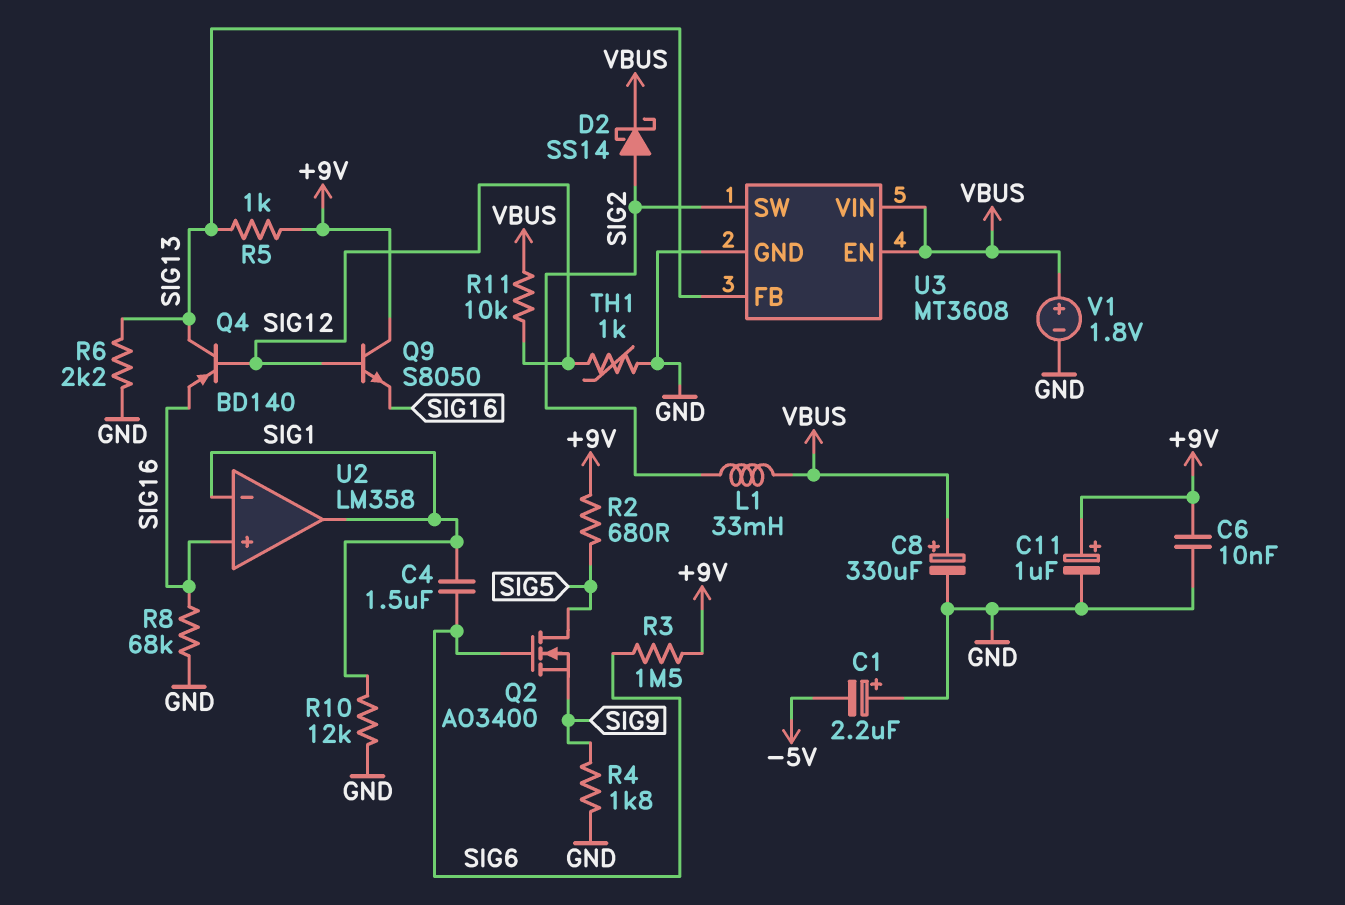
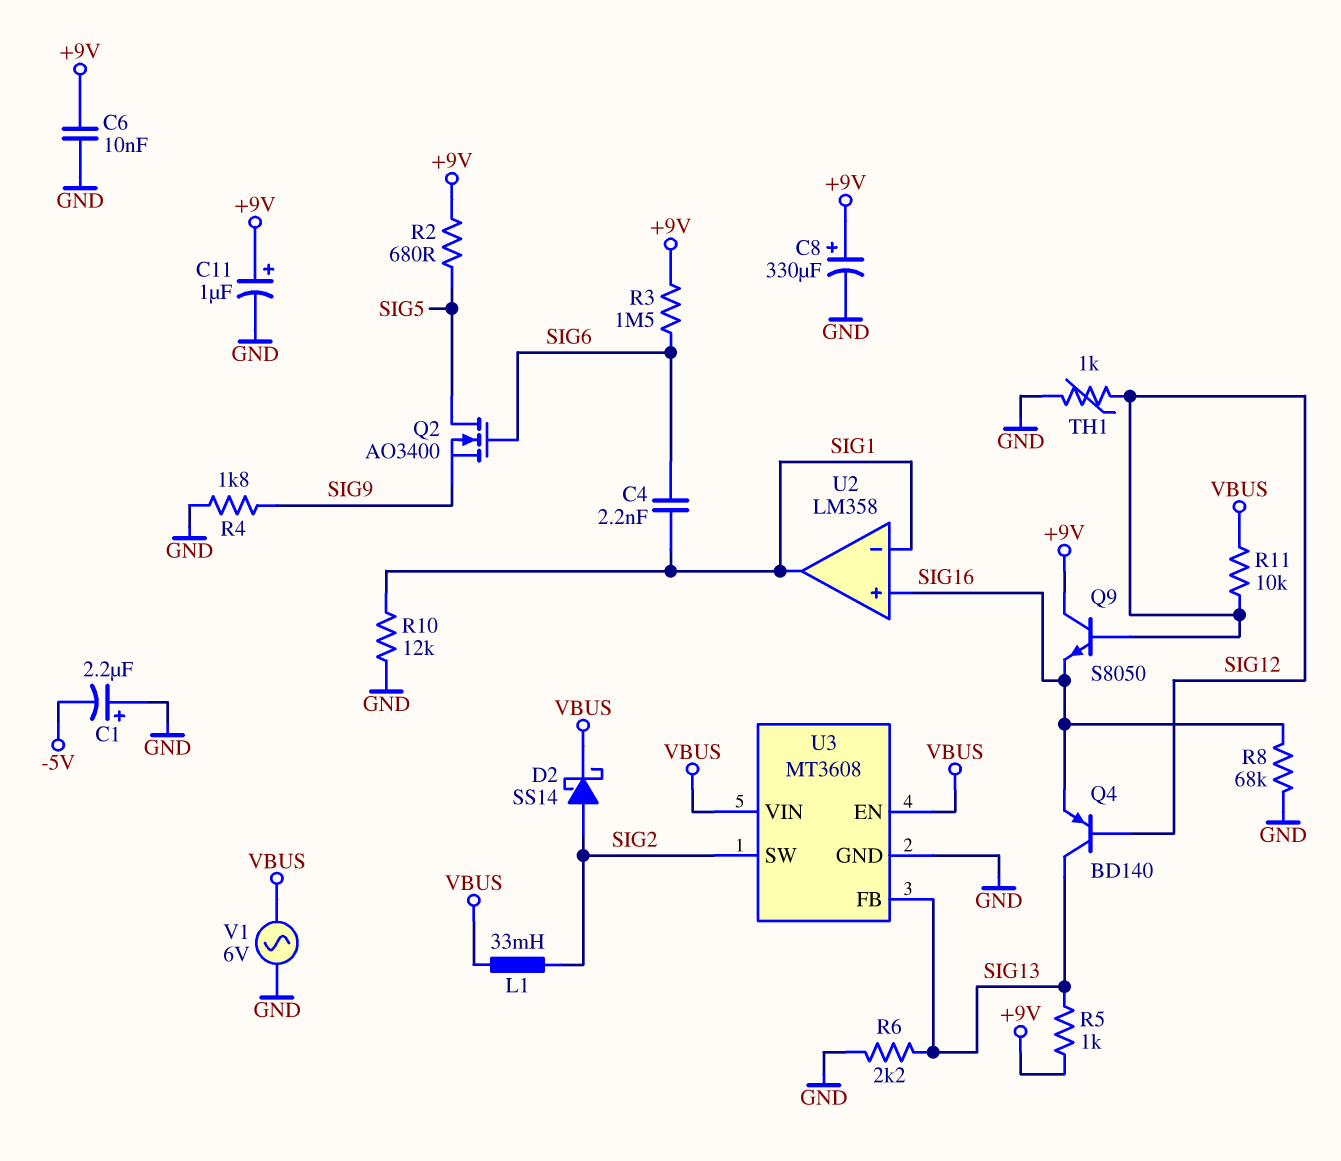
C4: 1.5uF (SIG1, SIG6) -> 2.2nF (SIG1, SIG6)
C8: 330uF (plus VBUS, minus GND) -> 330uF (plus +9V, minus GND)
V1: 1.8V (plus VBUS, minus GND) -> AC 6V (GND, VBUS)

